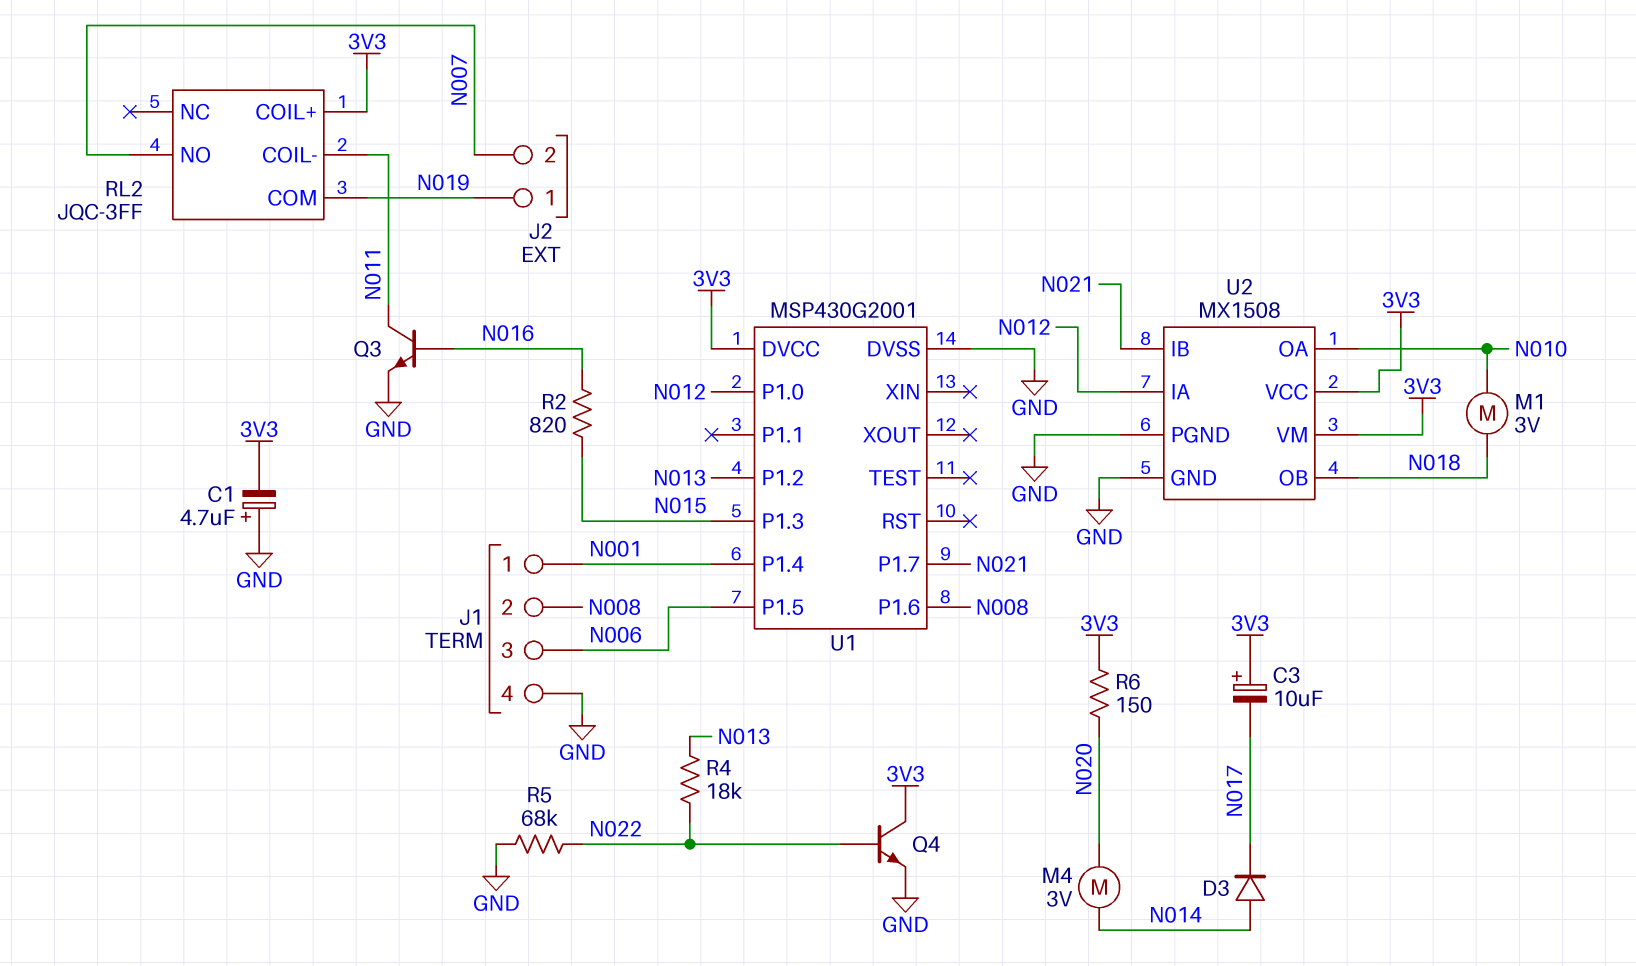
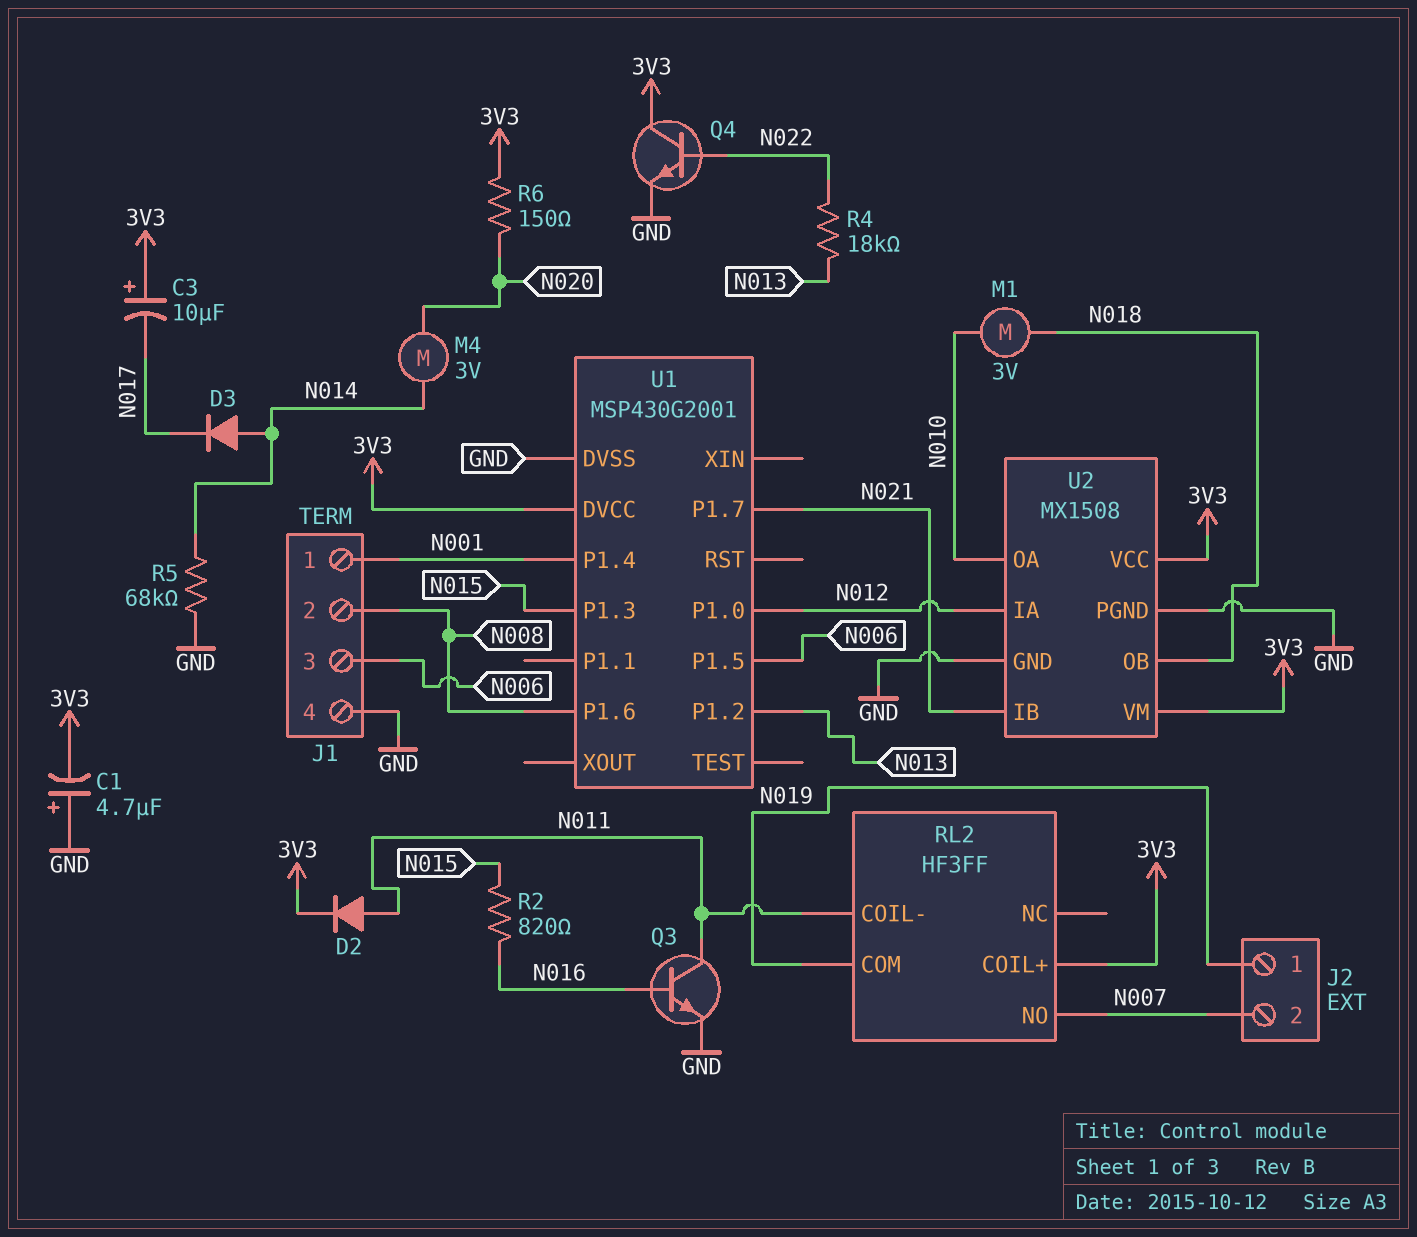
D2: none -> diode (A N011, K 3V3)
R5: 68k (GND, N022) -> 68k (GND, N014)
RL2: JQC-3FF -> HF3FF

